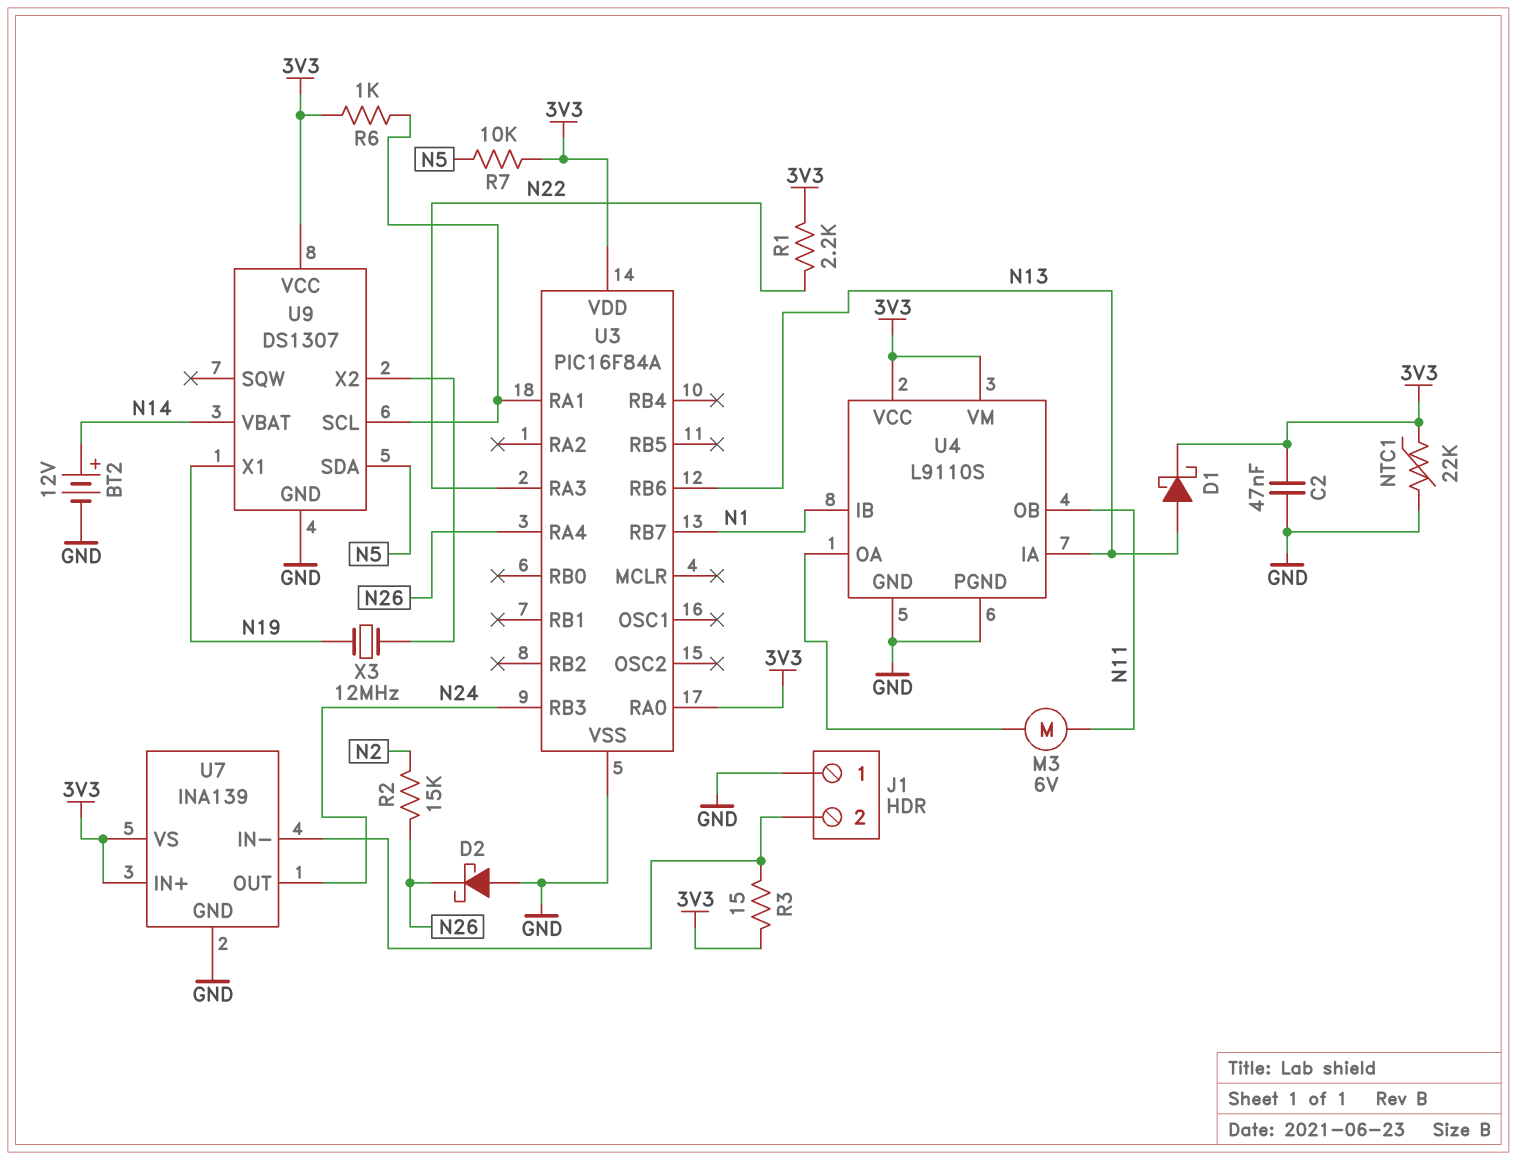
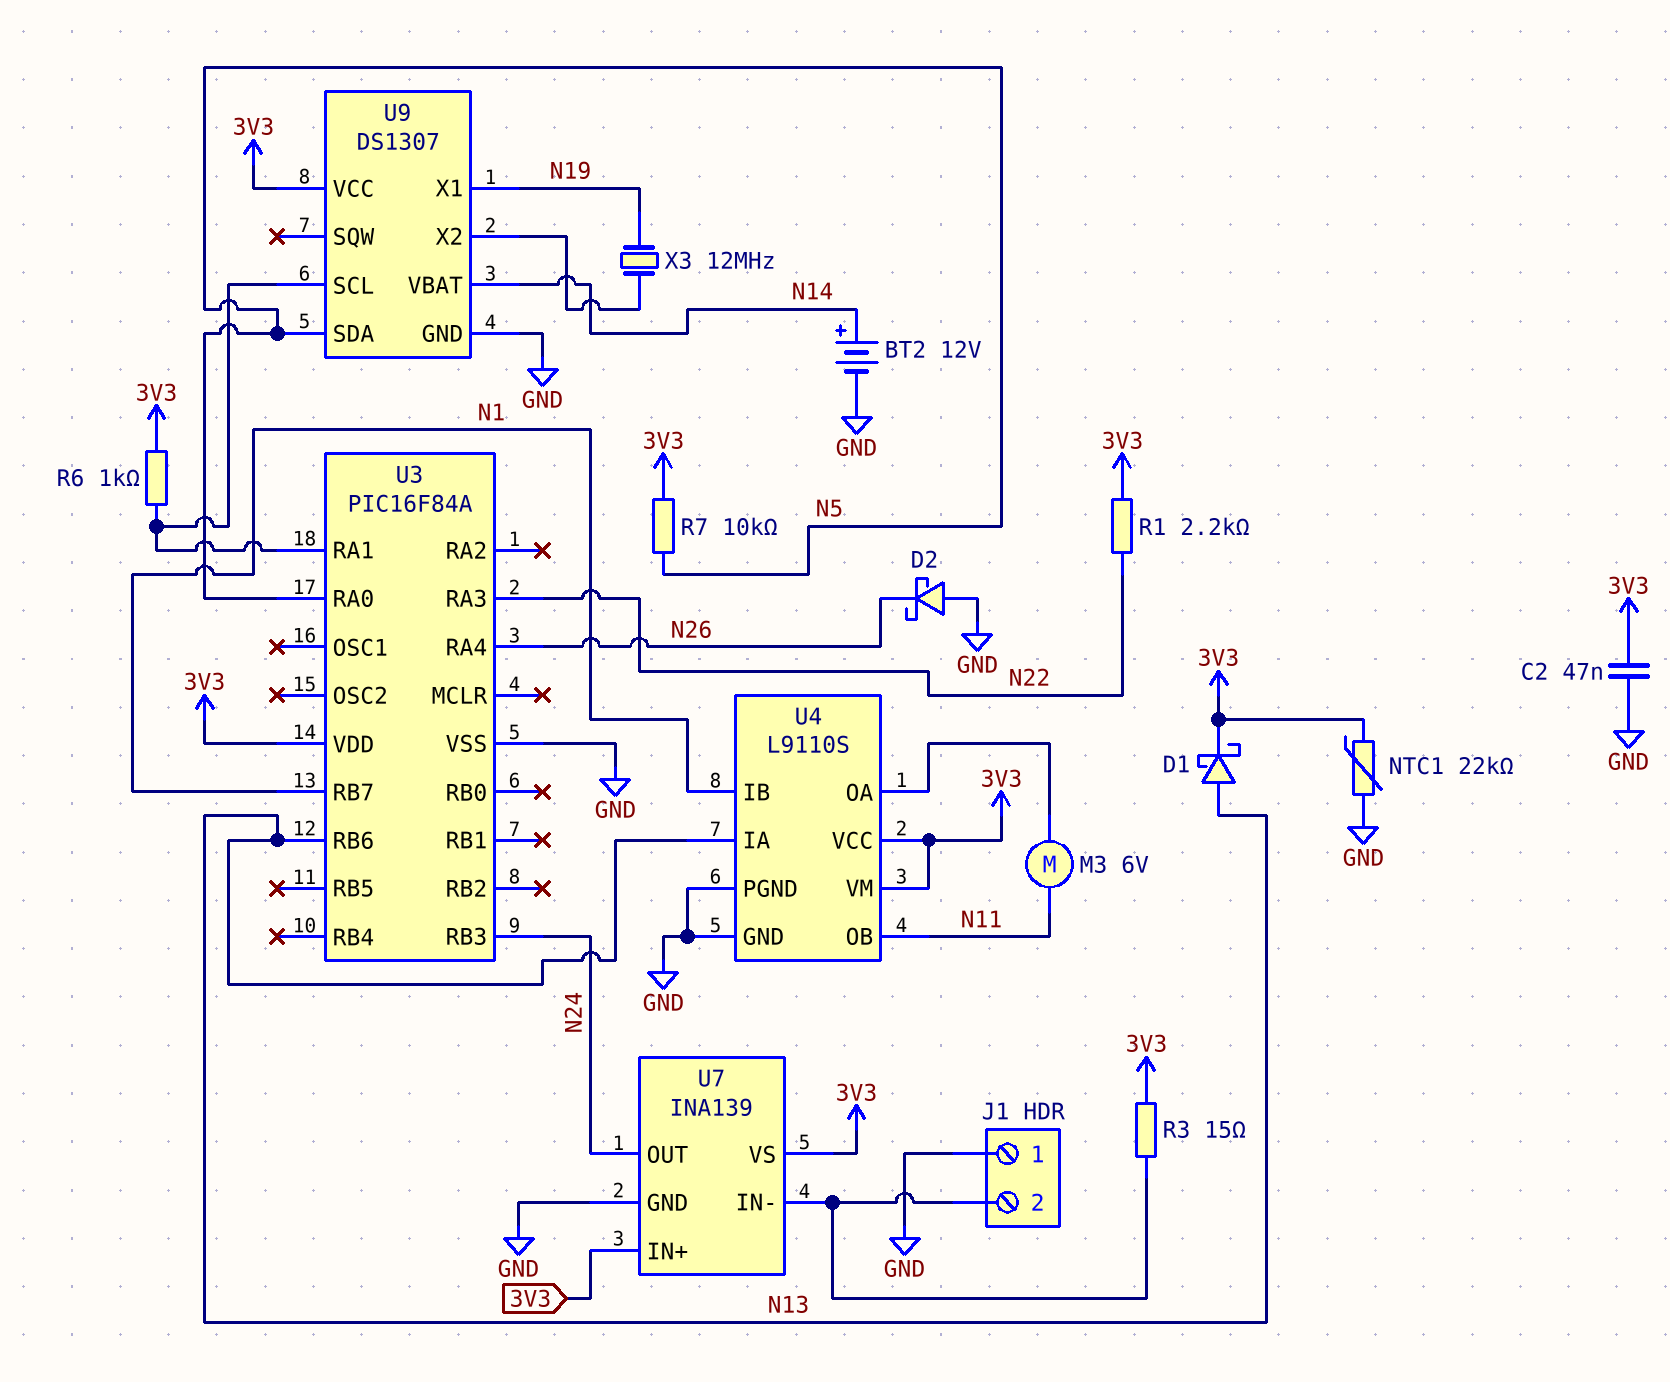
R2: 15k (N2, N26) -> none
U3 pin RA0: 3V3 -> N5

